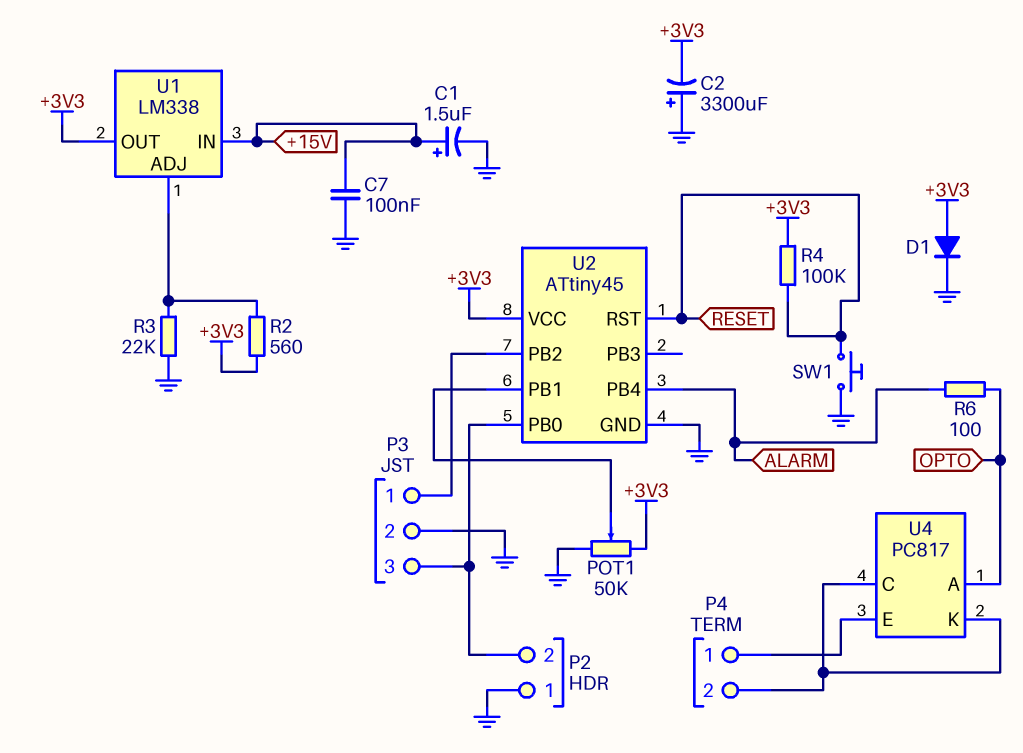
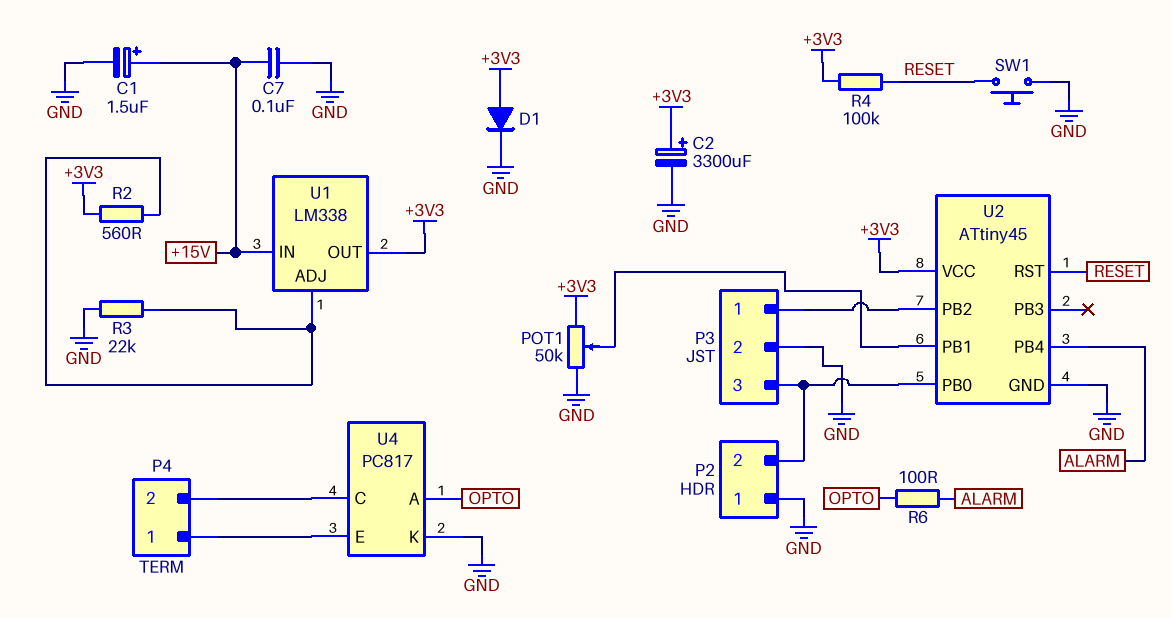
C2: 3300uF (plus GND, minus +3V3) -> 3300uF (plus +3V3, minus GND)
U4 pin K: P4/2 -> GND

